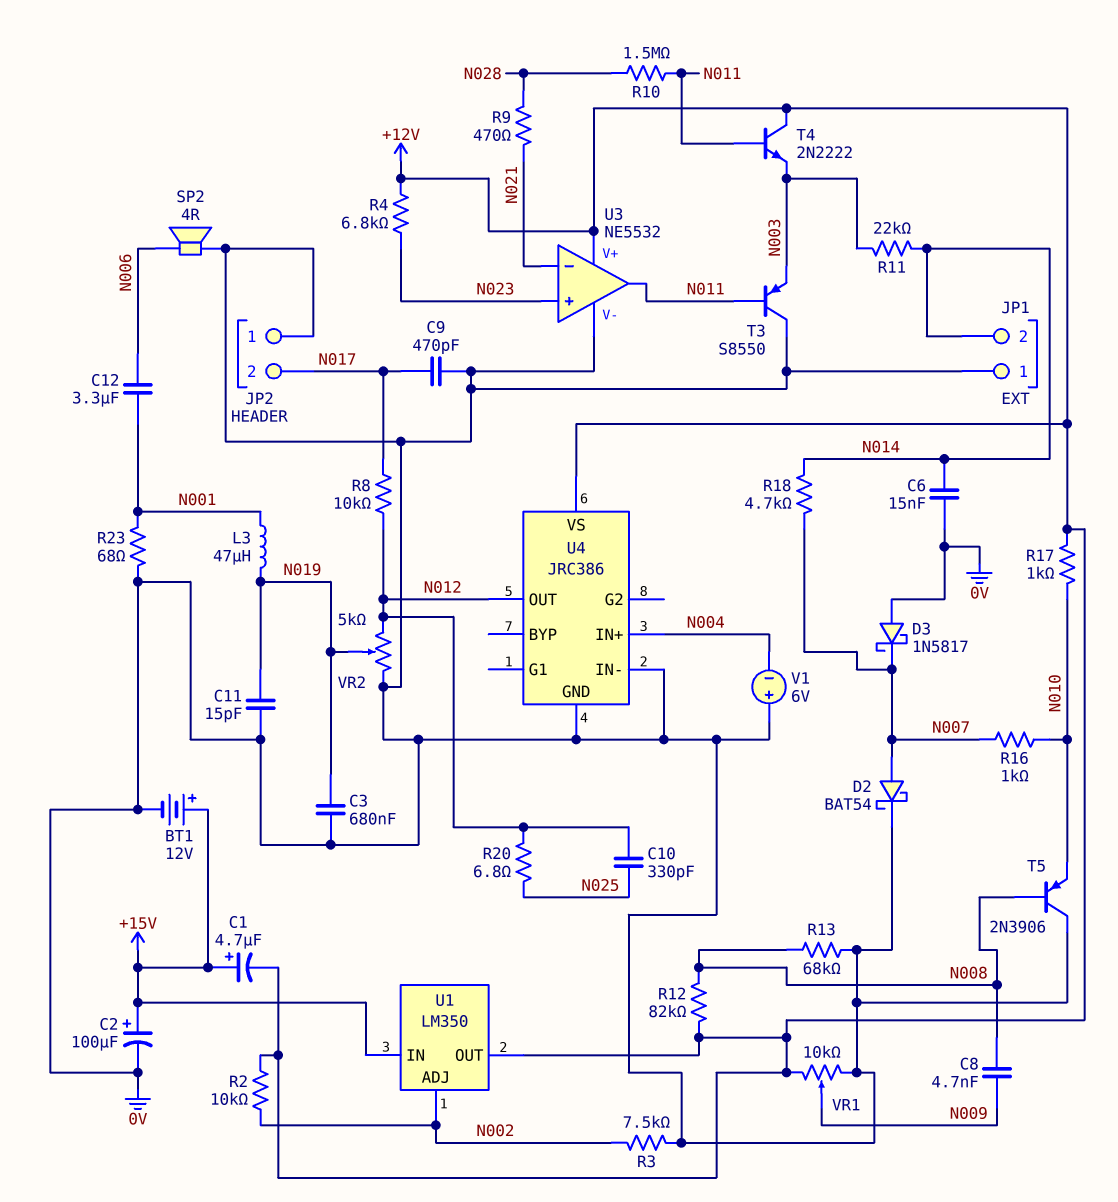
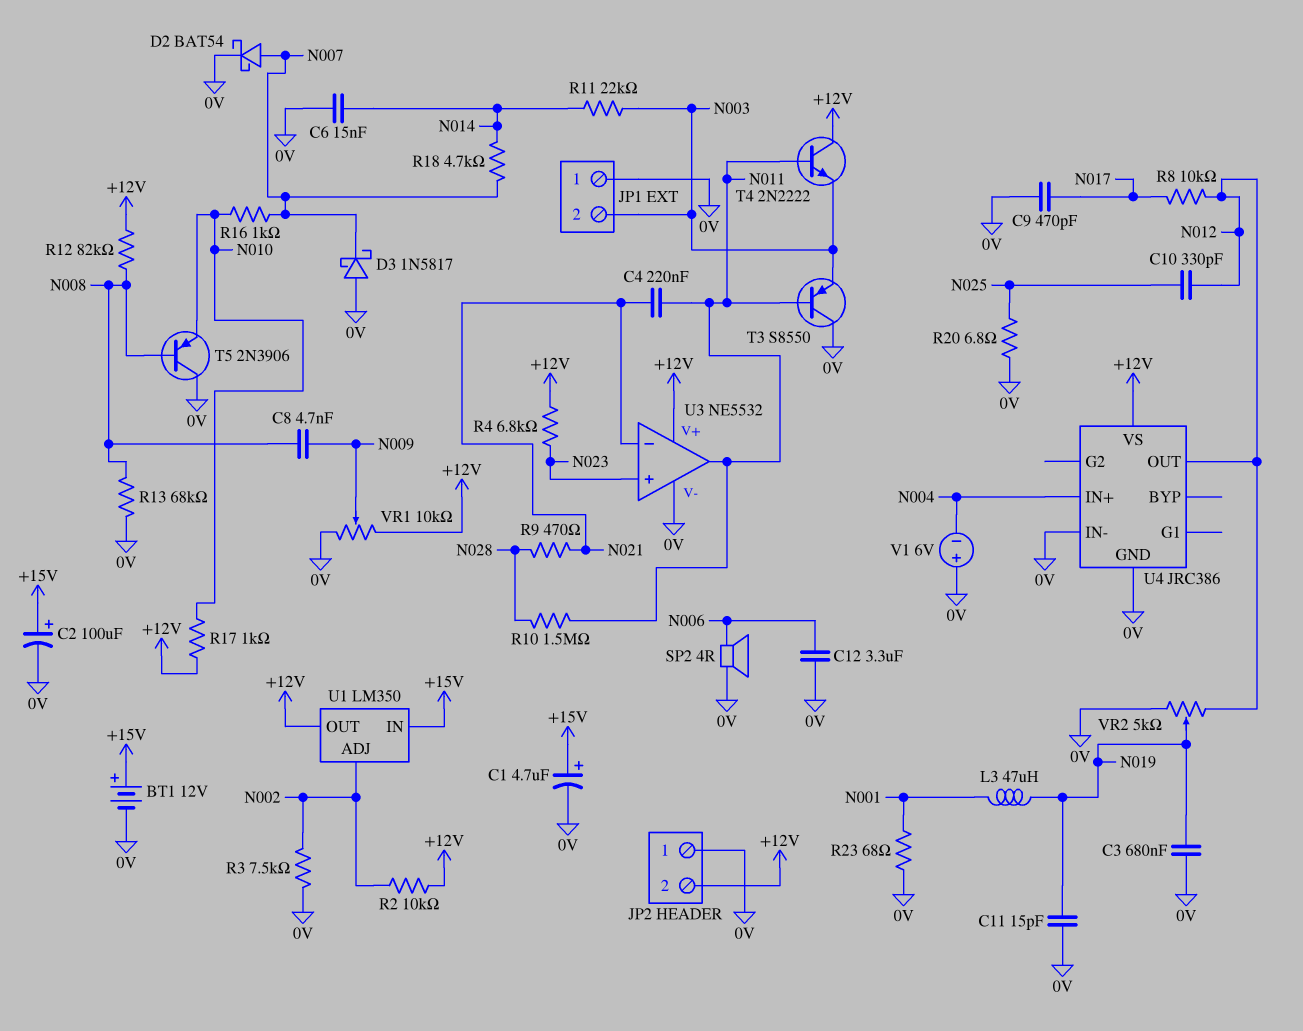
C1: 4.7uF (plus +15V, minus +12V) -> 4.7uF (plus +15V, minus 0V)
C4: none -> 220nF (N011, N021)
C12: 3.3uF (N001, N006) -> 3.3uF (0V, N006)
JP1 pin 2: N014 -> N003
JP2 pin 2: N017 -> +12V
R20: 6.8 (N012, N025) -> 6.8 (0V, N025)

